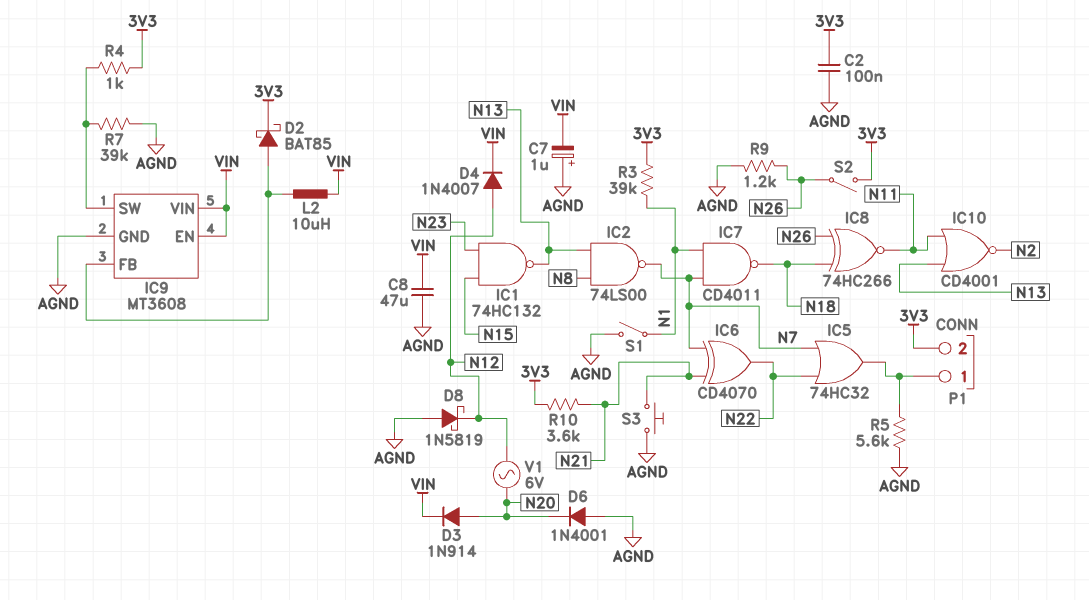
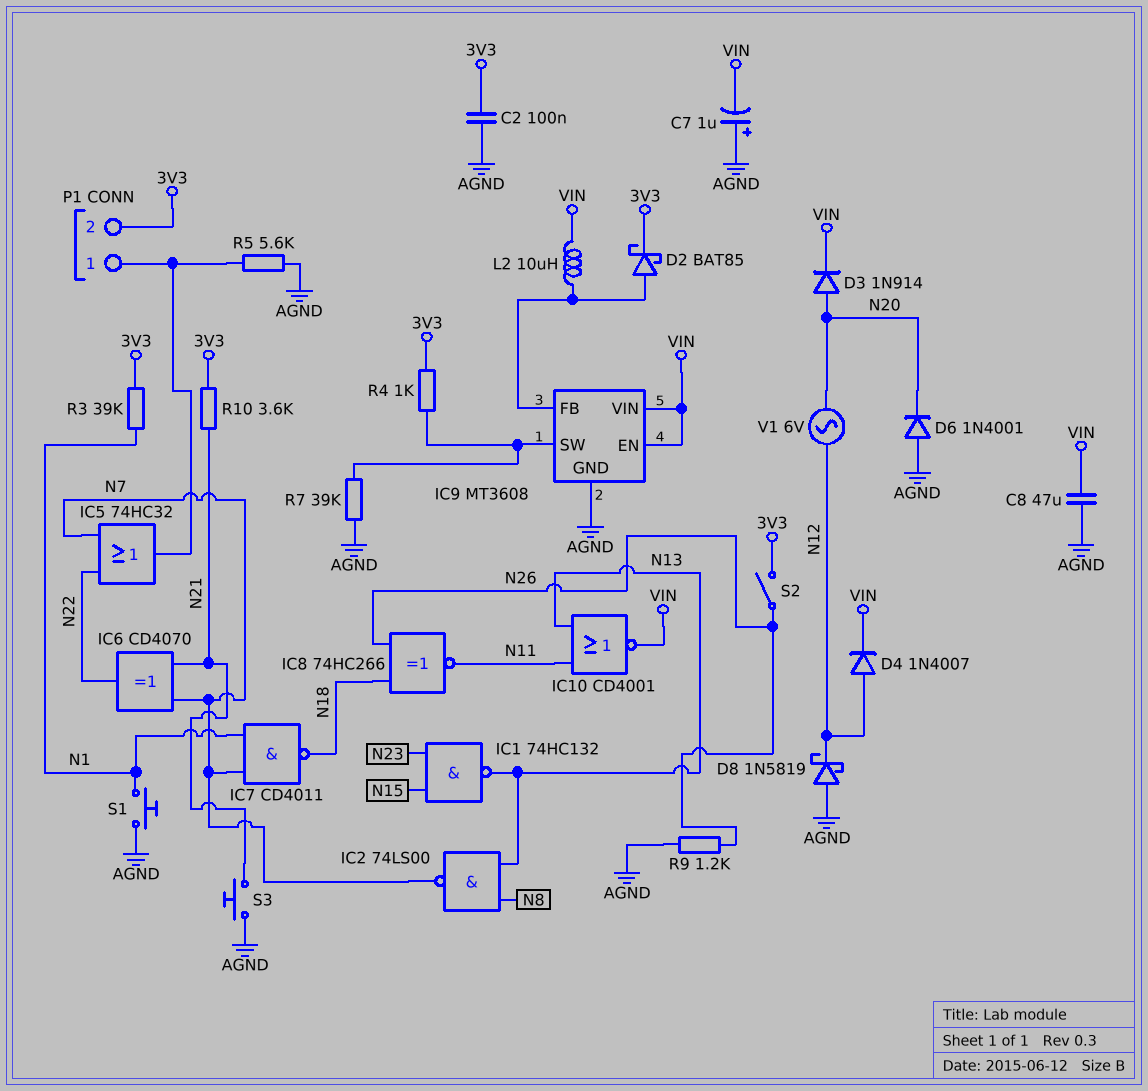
IC10: NOR CD4001 (in N11, in N13, out N2) -> NOR CD4001 (in N11, in N13, out VIN)
S1: switch (AGND, N1) -> button (AGND, N1)

